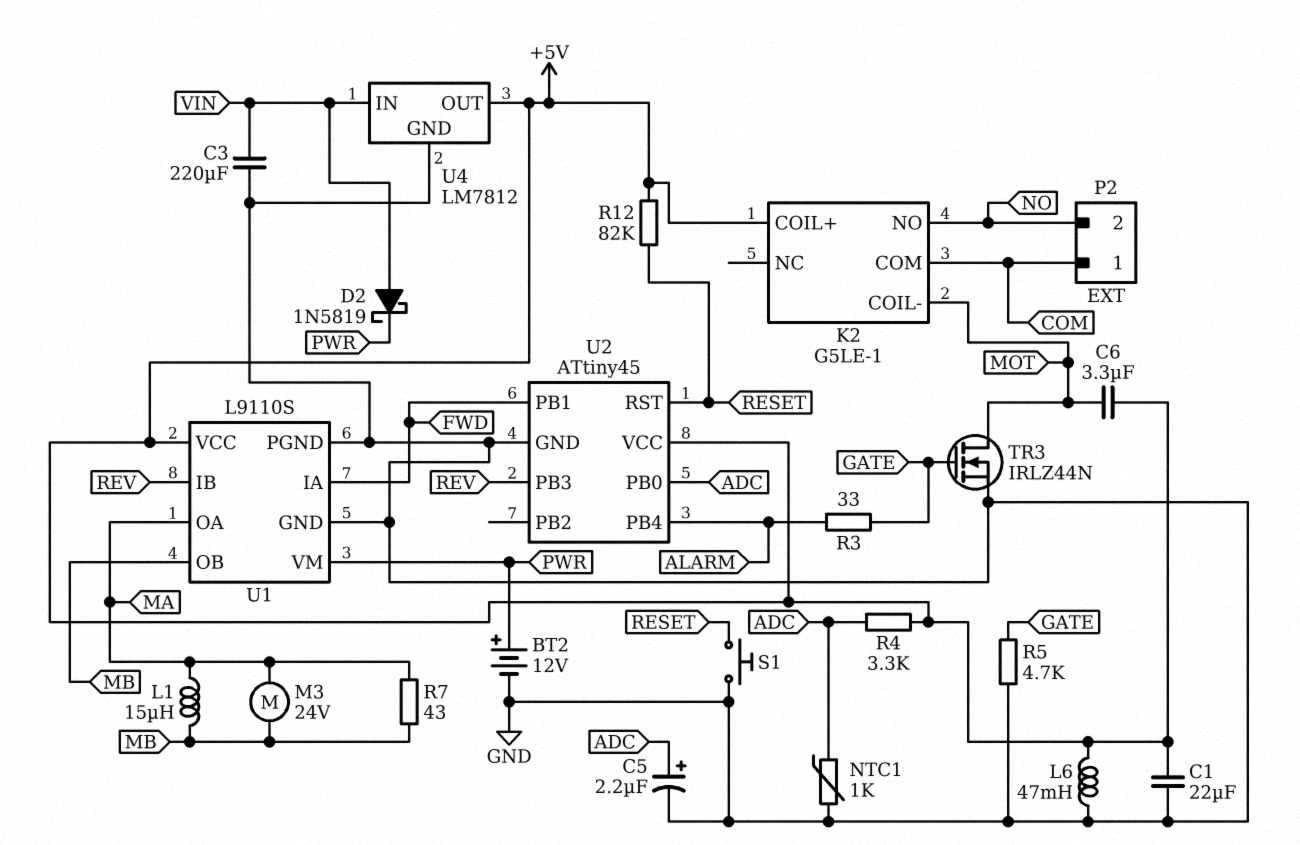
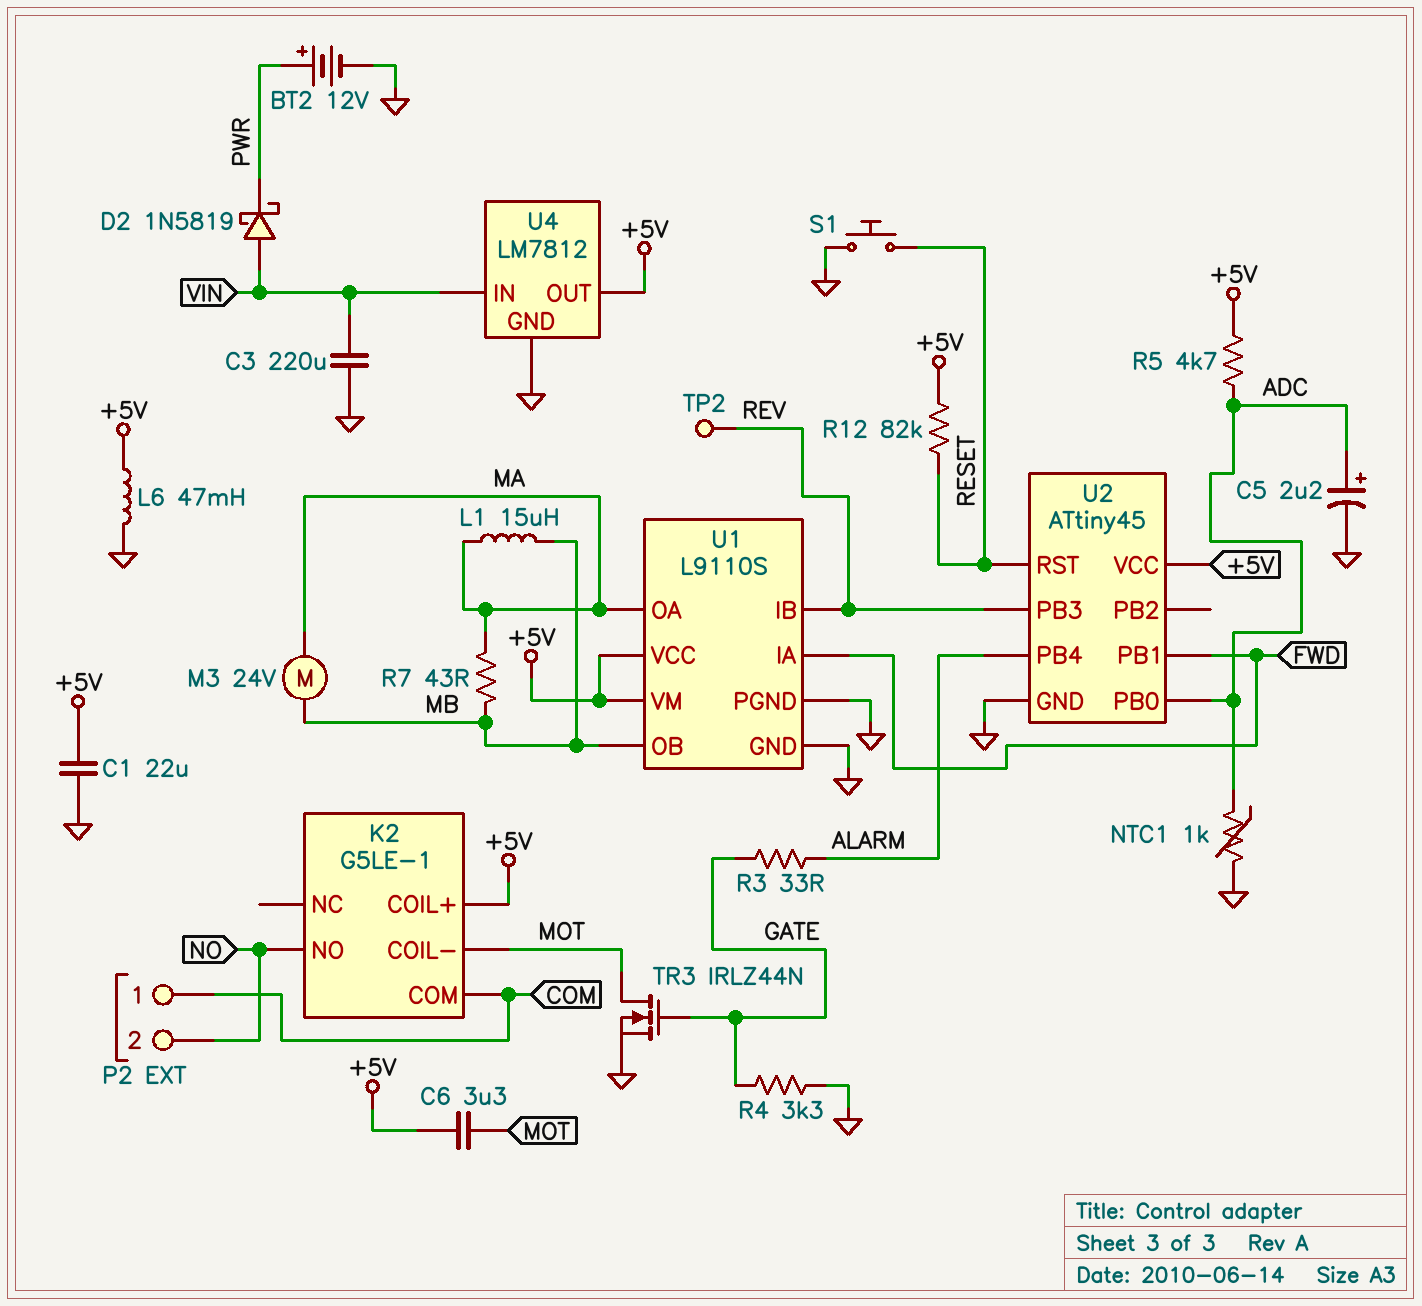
R4: 3.3k (+5V, ADC) -> 3.3k (GATE, GND)
R5: 4.7k (GATE, GND) -> 4.7k (+5V, ADC)
TP2: none -> test point (REV)
U1 pin VM: PWR -> +5V

